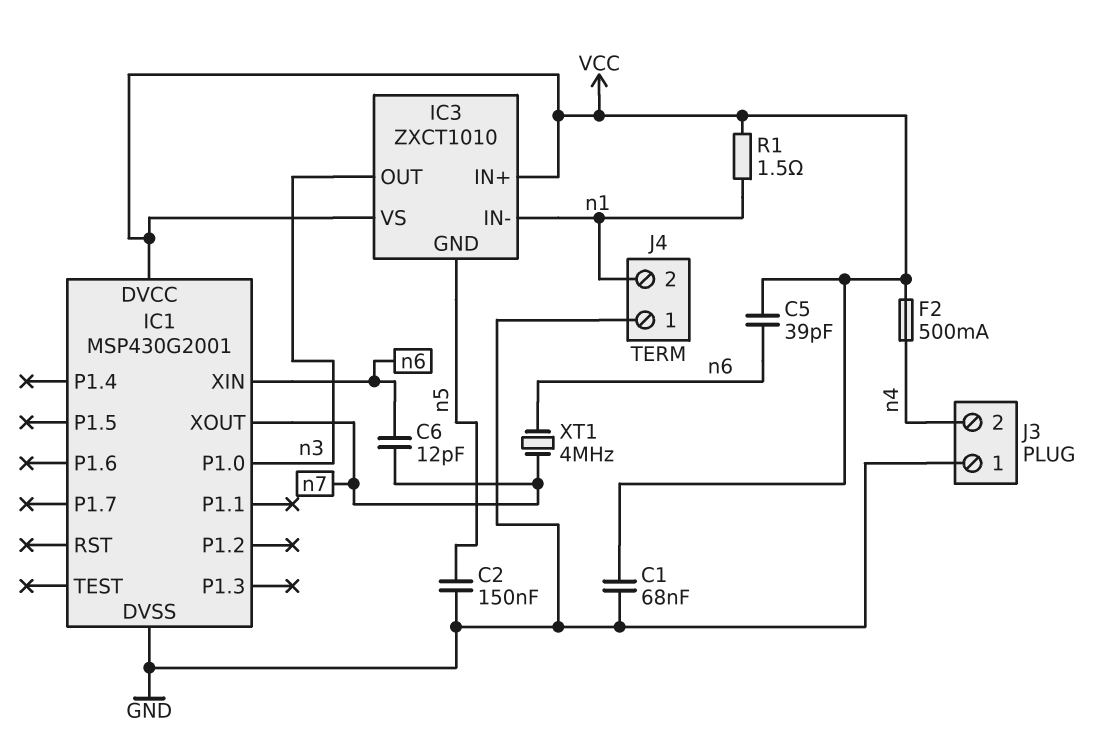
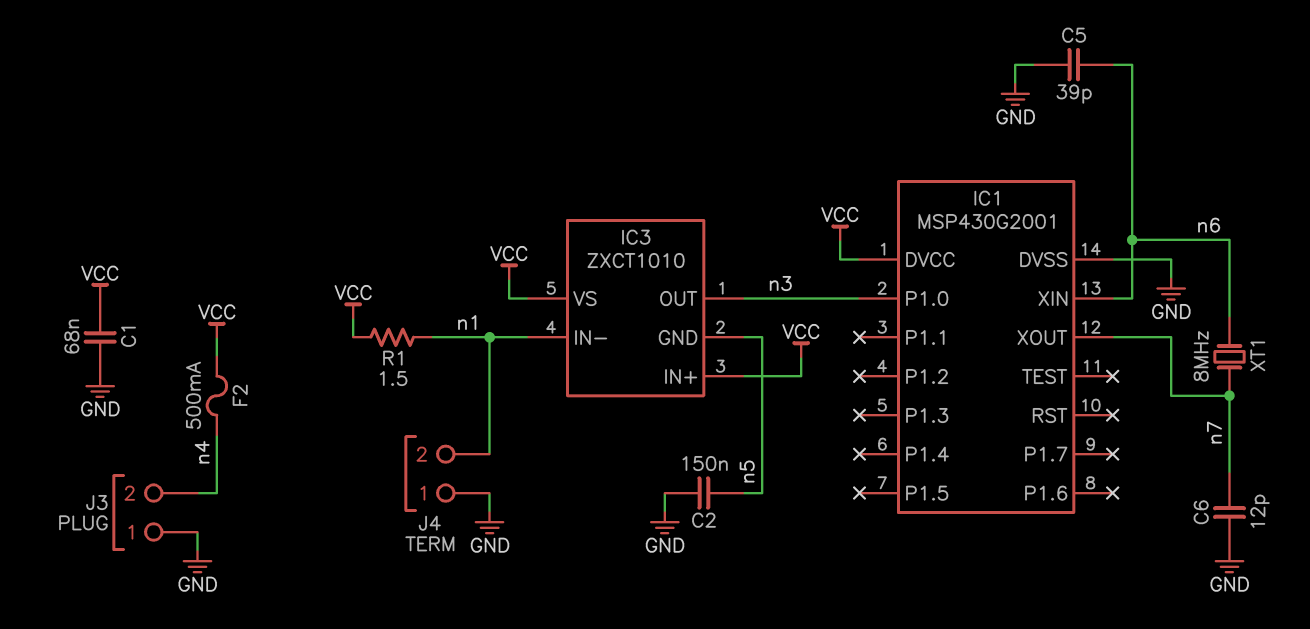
C5: 39pF (VCC, n6) -> 39pF (GND, n6)
C6: 12pF (n6, n7) -> 12pF (GND, n7)
XT1: 4MHz (n6, n7) -> 8MHz (n6, n7)

